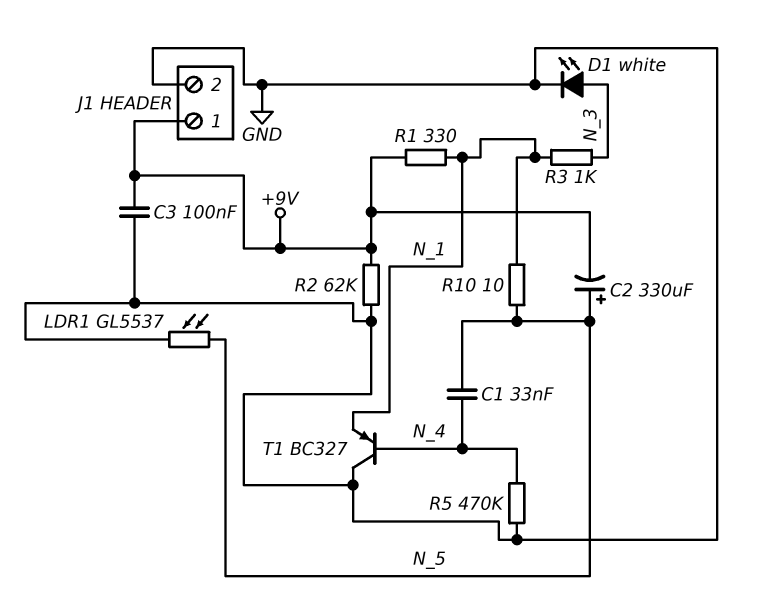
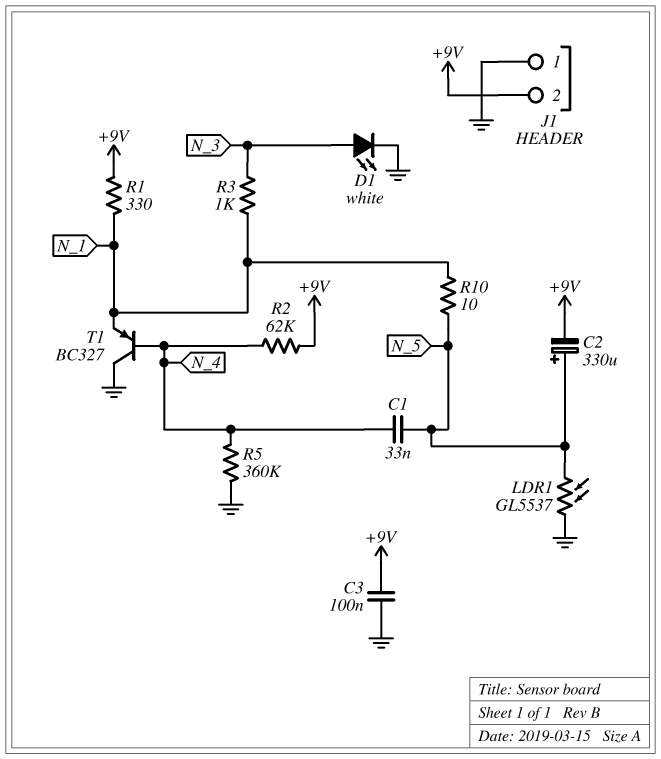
J1 pin 1: +9V -> GND
J1 pin 2: GND -> +9V
R2: 62k (+9V, GND) -> 62k (+9V, N_4)
R5: 470k (GND, N_4) -> 360k (GND, N_4)

